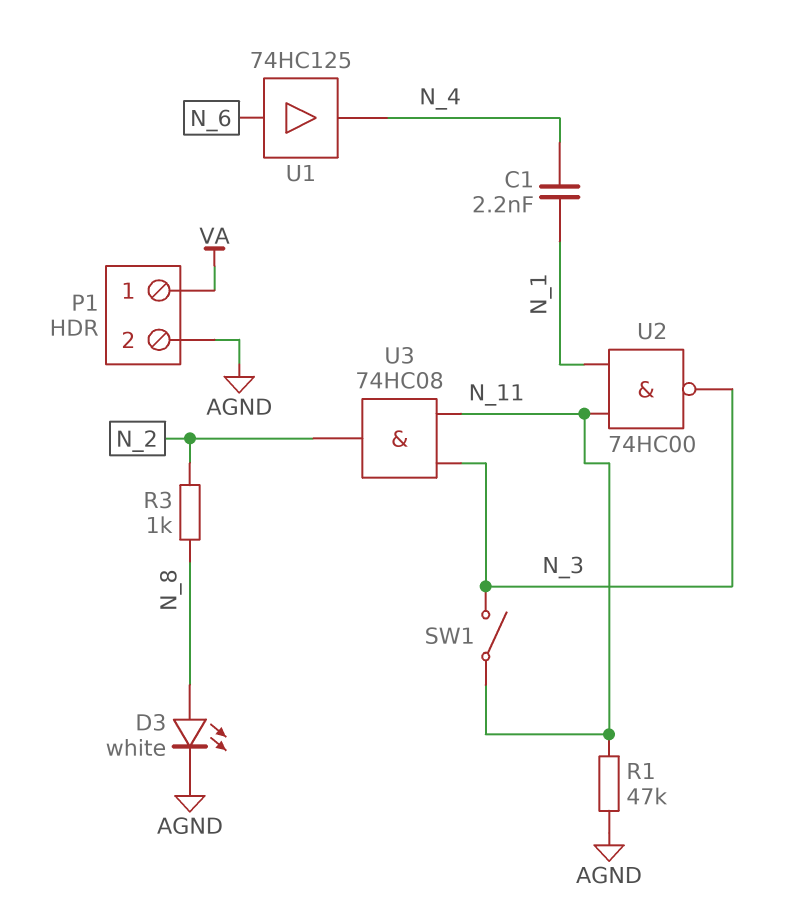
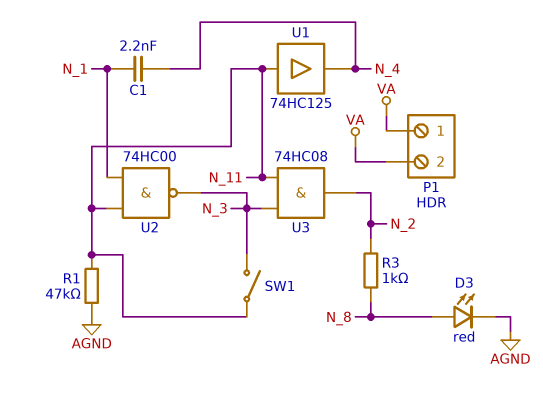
D3: LED white (A N_8, K AGND) -> LED red (A N_8, K AGND)
P1 pin 2: AGND -> VA
U1: buffer 74HC125 (in N_6, out N_4) -> buffer 74HC125 (in N_11, out N_4)

